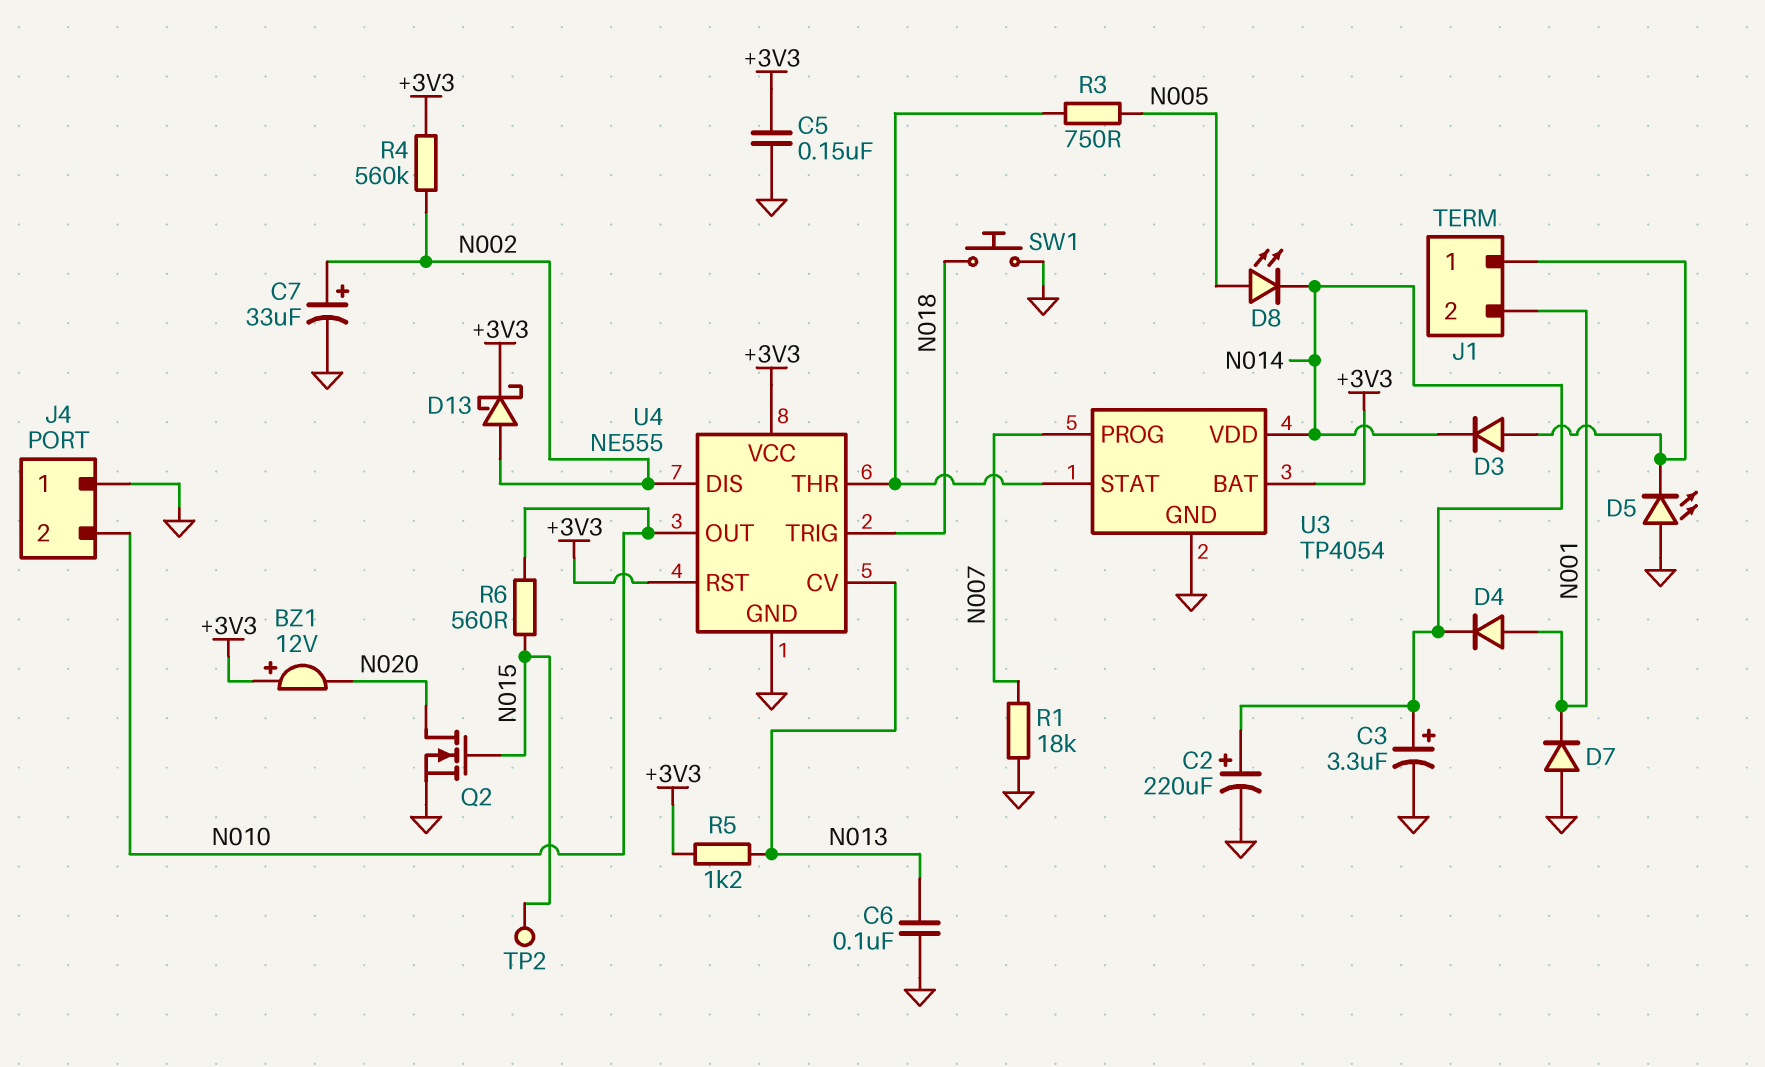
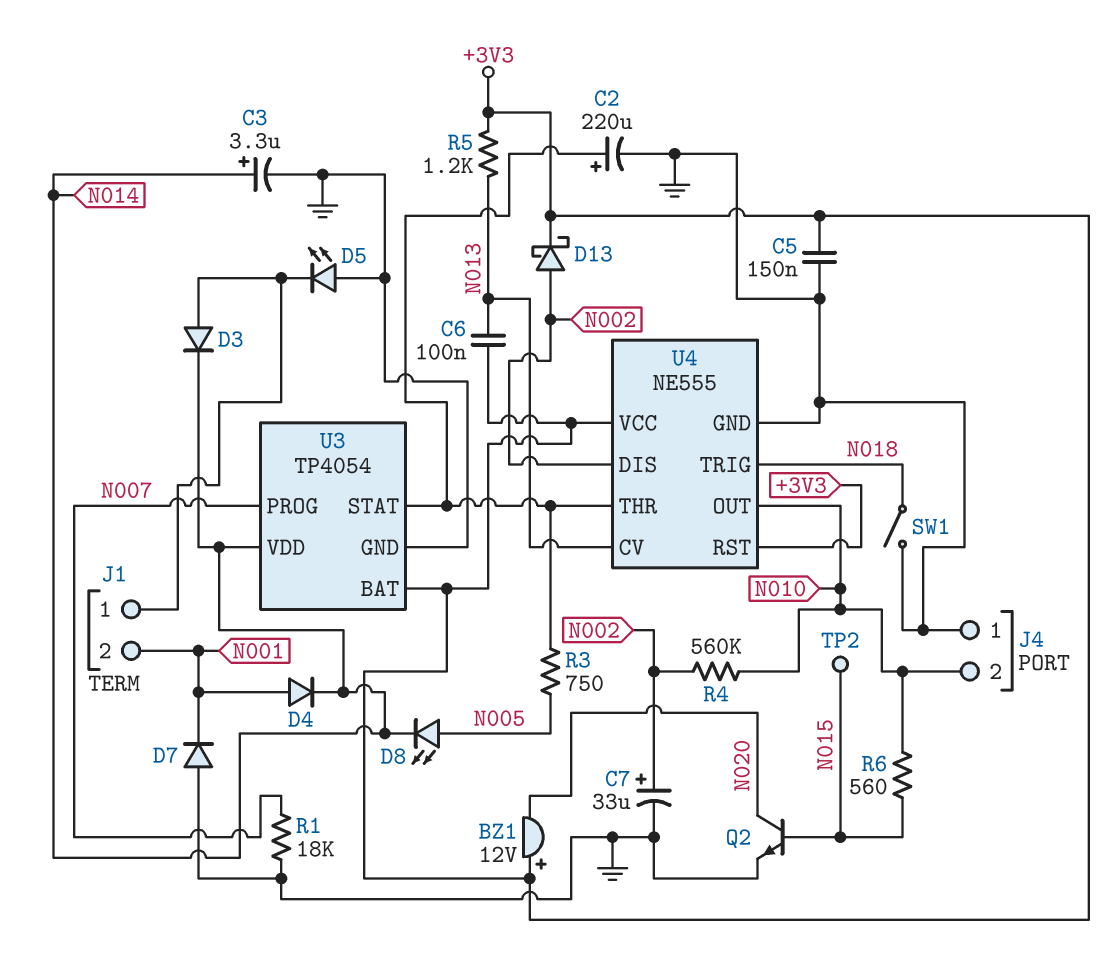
C2: 220uF (plus N014, minus GND) -> 220uF (plus U3/STAT, minus GND)
C6: 100nF (GND, N013) -> 100nF (+3V3, N013)
Q2: NMOS (G N015, D N020, S GND) -> NPN (B N015, C N020, E GND)
R4: 560k (+3V3, N002) -> 560k (N002, N010)
SW1: button (GND, N018) -> switch (GND, N018)

